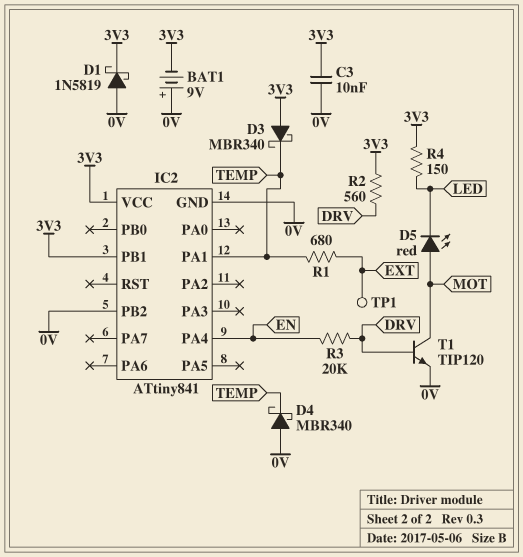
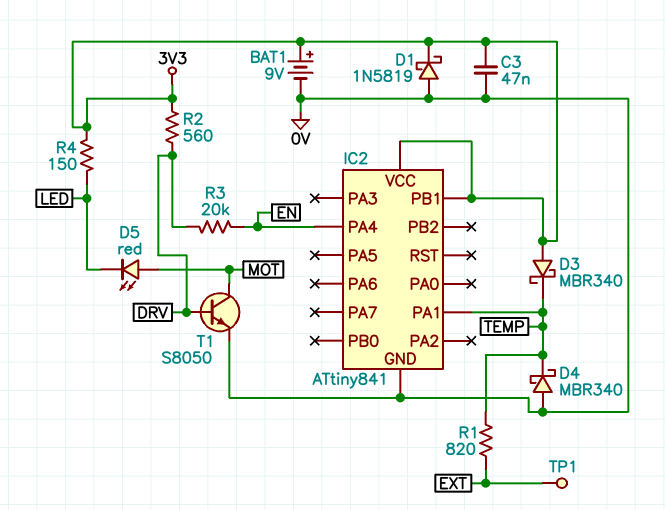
BAT1: 9V (plus 0V, minus 3V3) -> 9V (plus 3V3, minus 0V)
C3: 10nF (0V, 3V3) -> 47nF (0V, 3V3)
IC2 pin PB2: 0V -> none
R1: 680 (EXT, TEMP) -> 820 (EXT, TEMP)
T1: NPN TIP120 (B DRV, C MOT, E 0V) -> NPN S8050 (B DRV, C MOT, E 0V)

